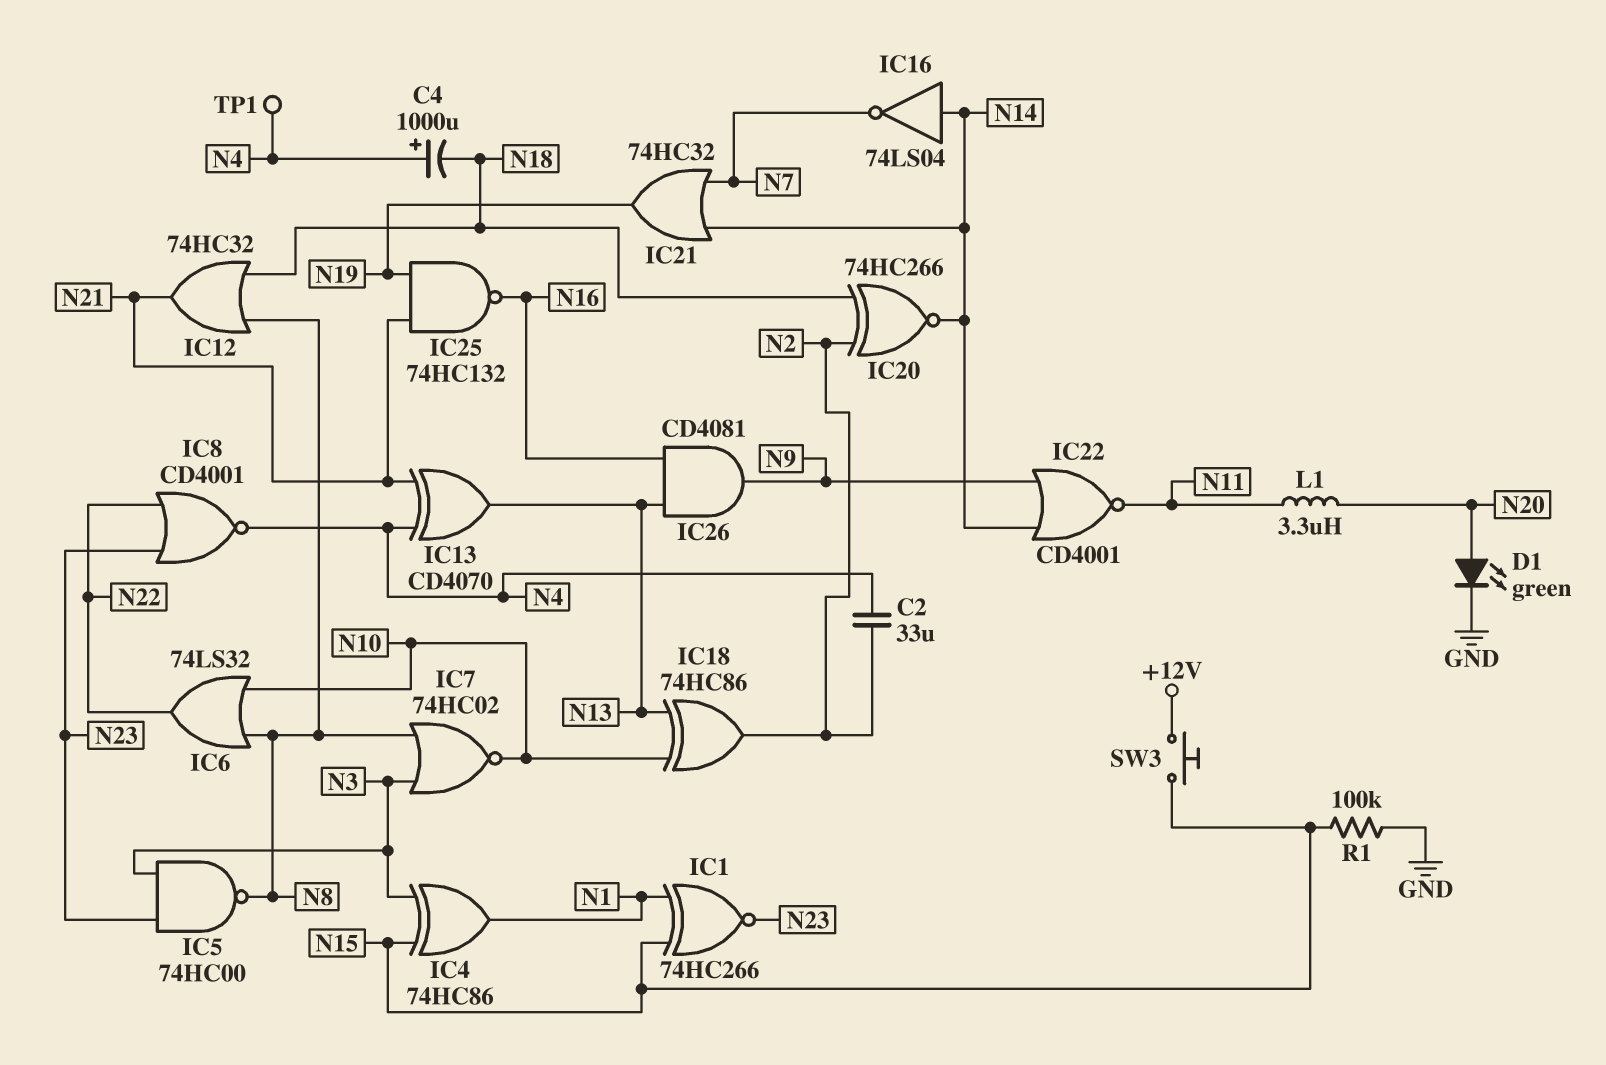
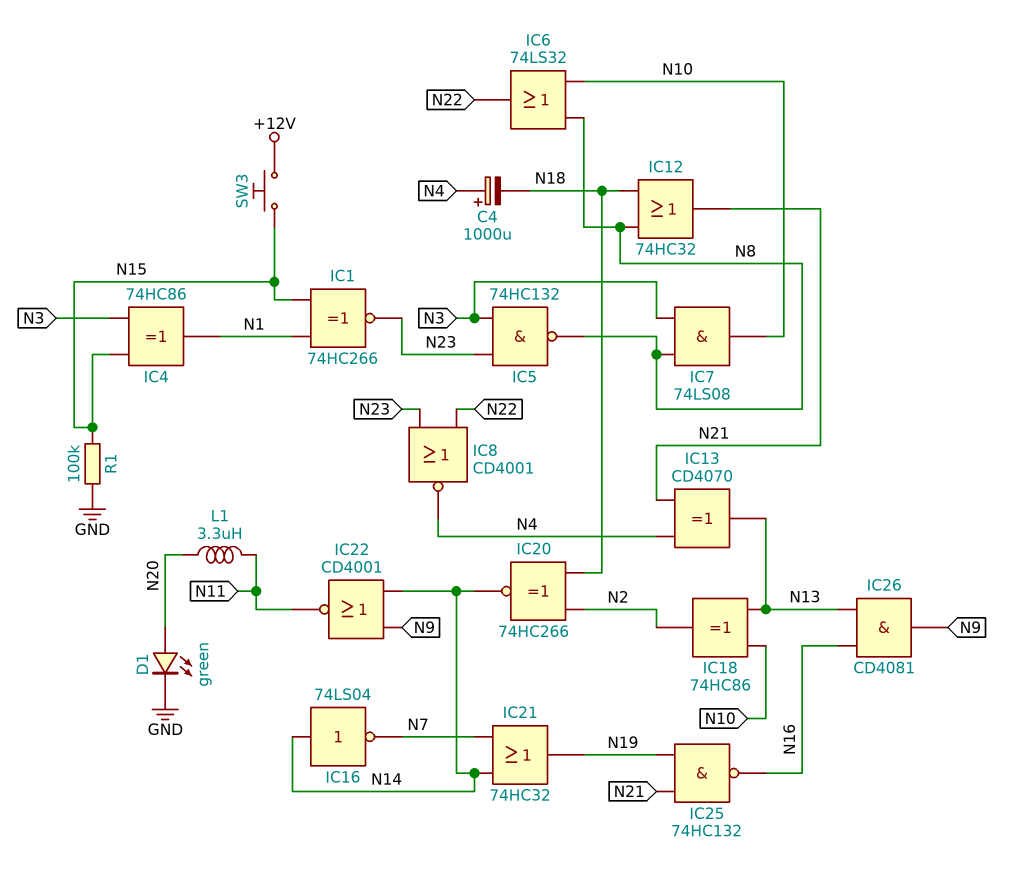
C2: 33uF (N2, N4) -> none
IC5: NAND 74HC00 (in N3, in N23, out N8) -> NAND 74HC132 (in N3, in N23, out N8)
IC7: NOR 74HC02 (in N3, in N8, out N10) -> AND 74LS08 (in N3, in N8, out N10)
TP1: test point (N4) -> none

